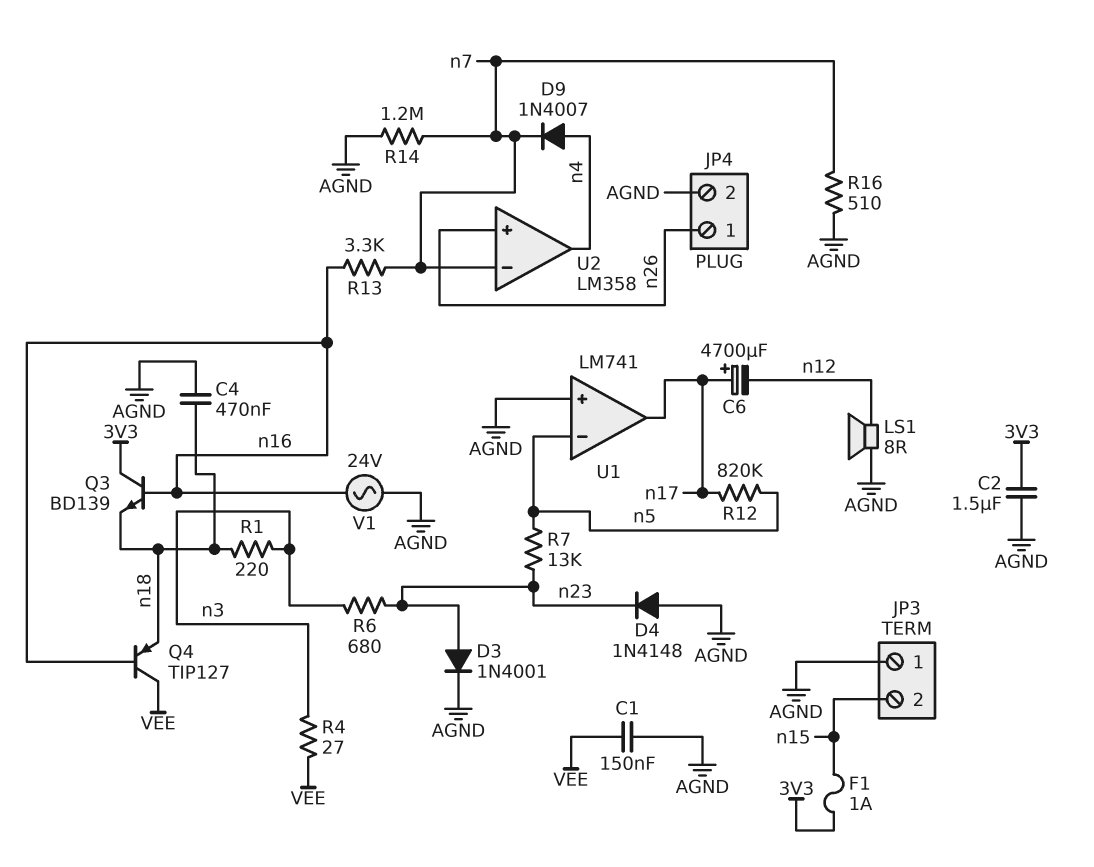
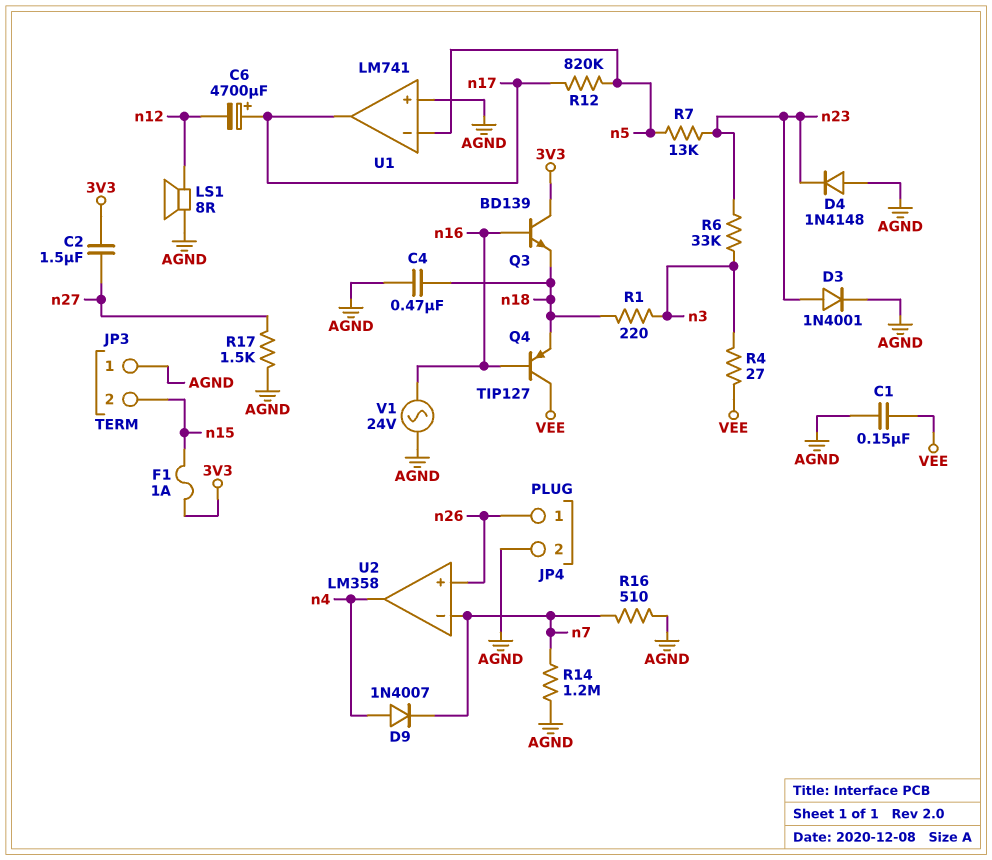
C2: 1.5uF (3V3, AGND) -> 1.5uF (3V3, n27)
R6: 680 (n3, n23) -> 33k (n3, n23)
R13: 3.3k (n7, n16) -> none
R17: none -> 1.5k (AGND, n27)

